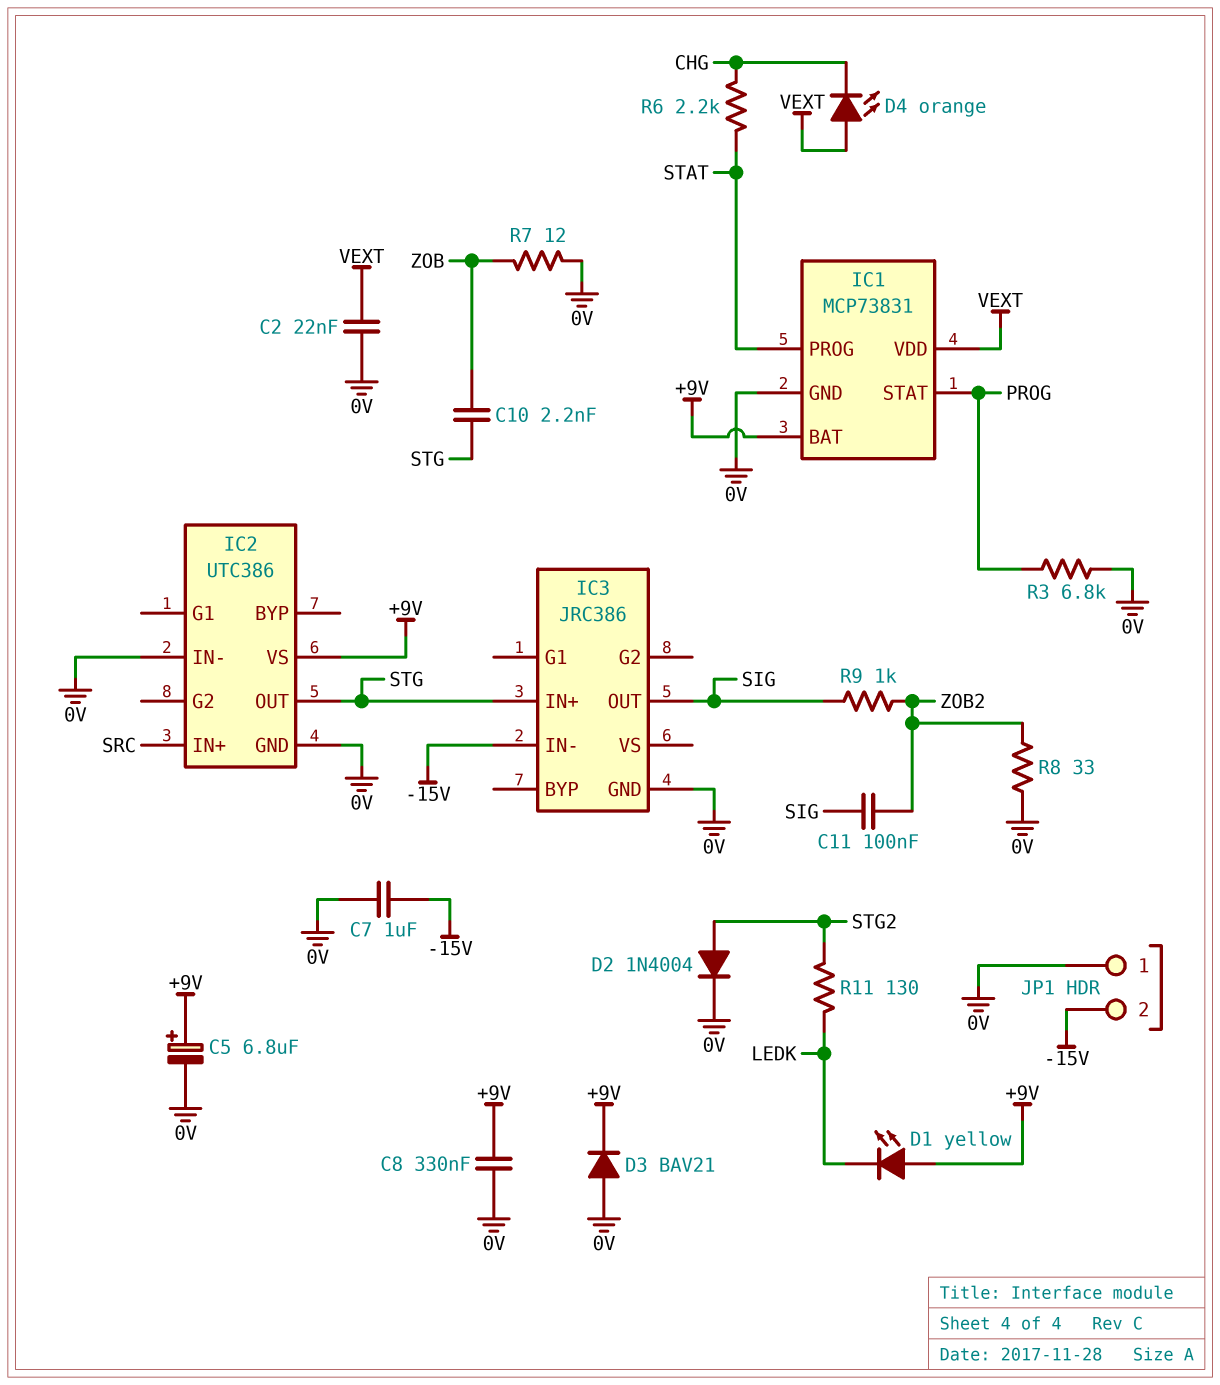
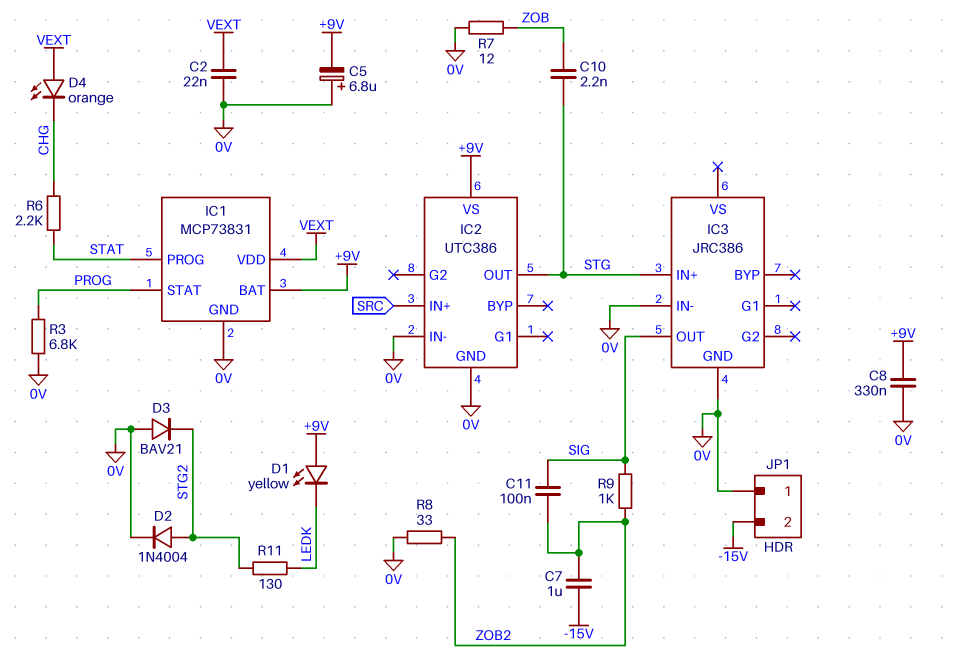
C5: 6.8uF (plus +9V, minus 0V) -> 6.8uF (plus 0V, minus +9V)
C7: 1uF (-15V, 0V) -> 1uF (-15V, ZOB2)
D3: diode BAV21 (A 0V, K +9V) -> diode BAV21 (A 0V, K STG2)
IC3 pin IN-: -15V -> 0V

